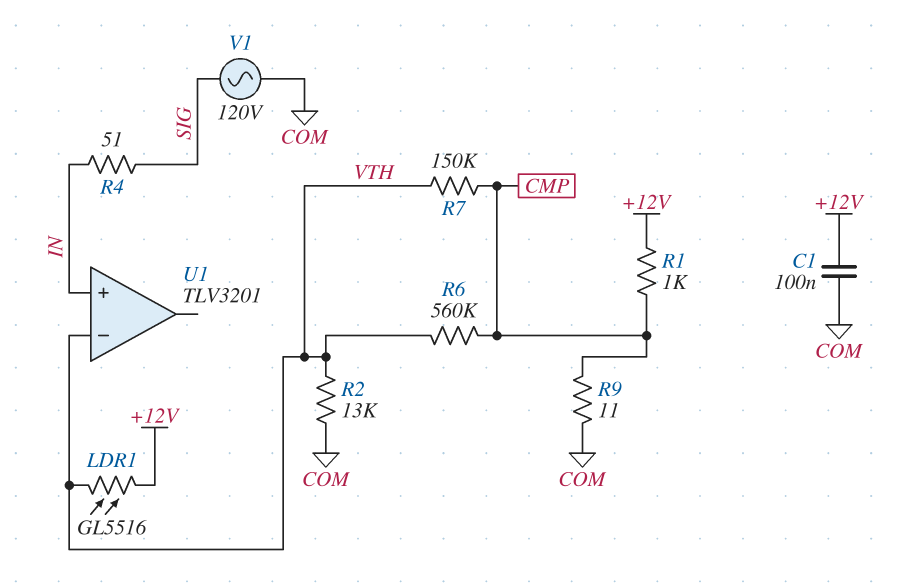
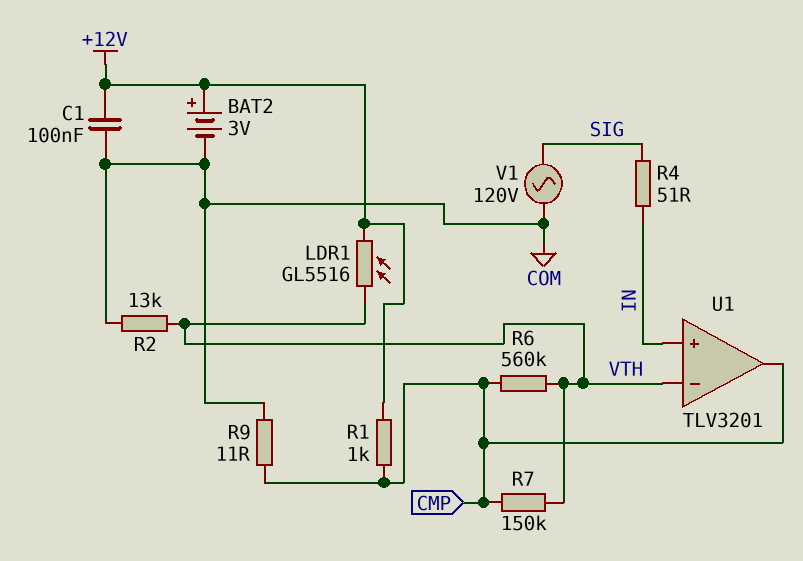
BAT2: none -> 3V (plus +12V, minus COM)
U1 pin out: none -> CMP

